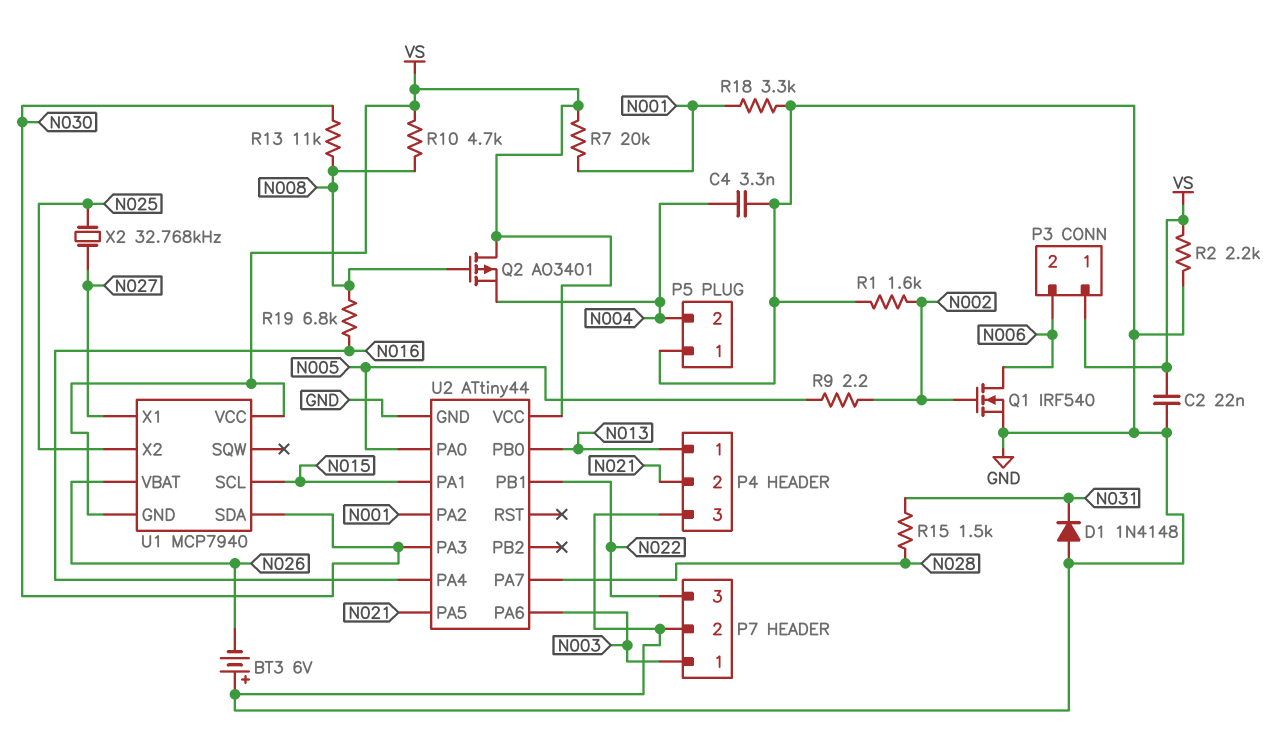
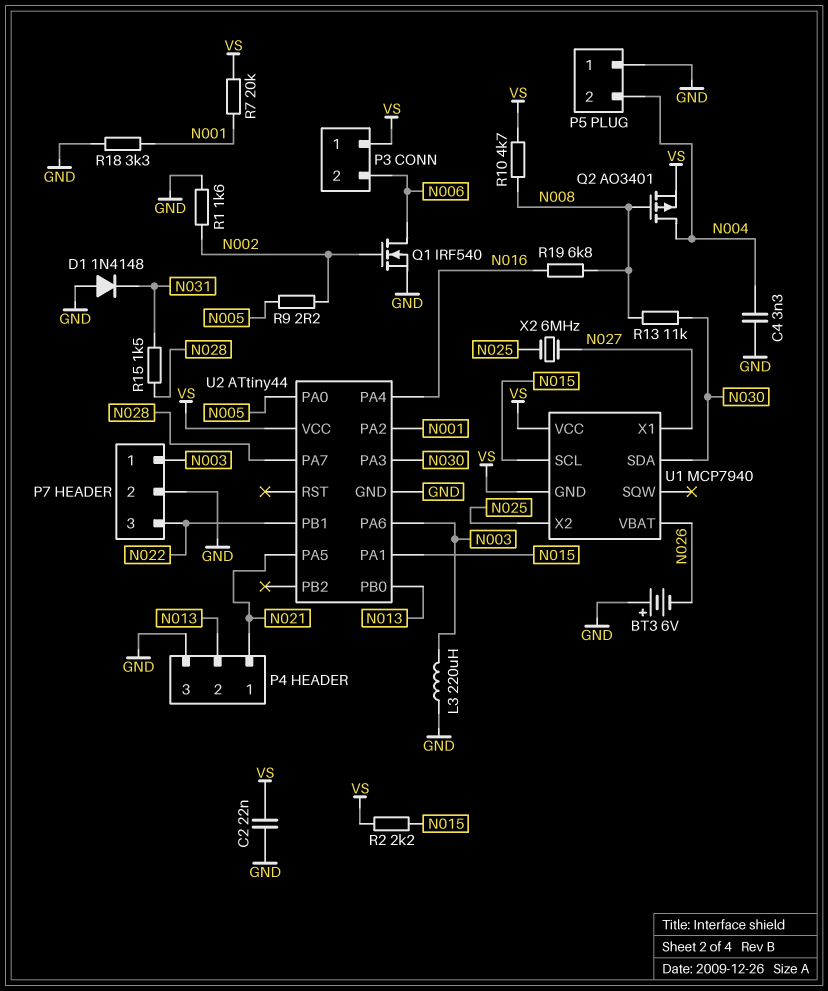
L3: none -> 220uH (GND, N003)
P4 pin 1: N013 -> N021
P4 pin 2: N021 -> N013
Q2: PMOS AO3401 (G N008, D VS, S N004) -> PMOS AO3401 (G N008, D N004, S VS)
R2: 2.2k (GND, VS) -> 2.2k (N015, VS)
X2: 32.768kHz (N025, N027) -> 6MHz (N025, N027)

